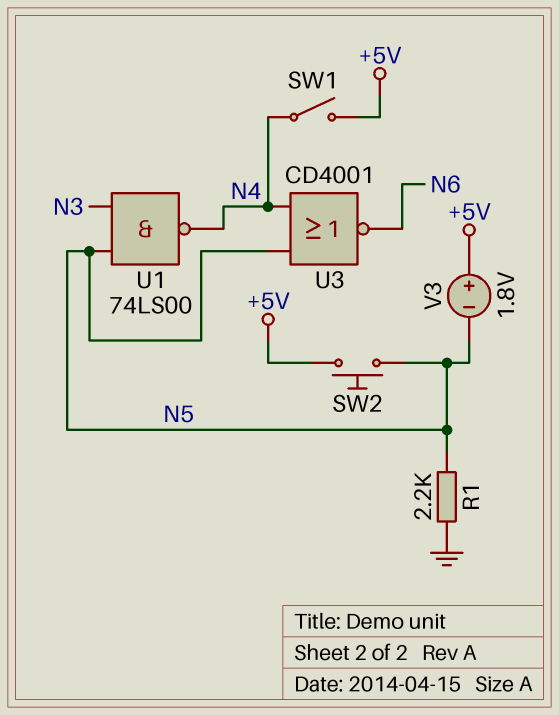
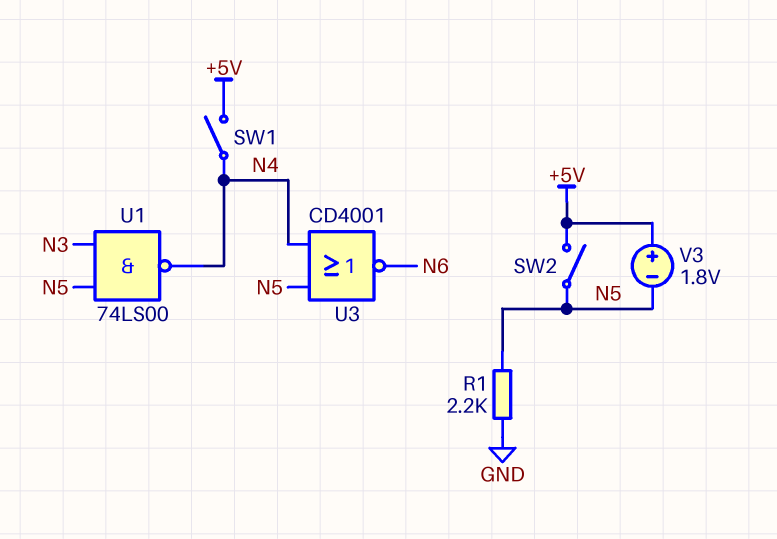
SW2: button (+5V, N5) -> switch (+5V, N5)

